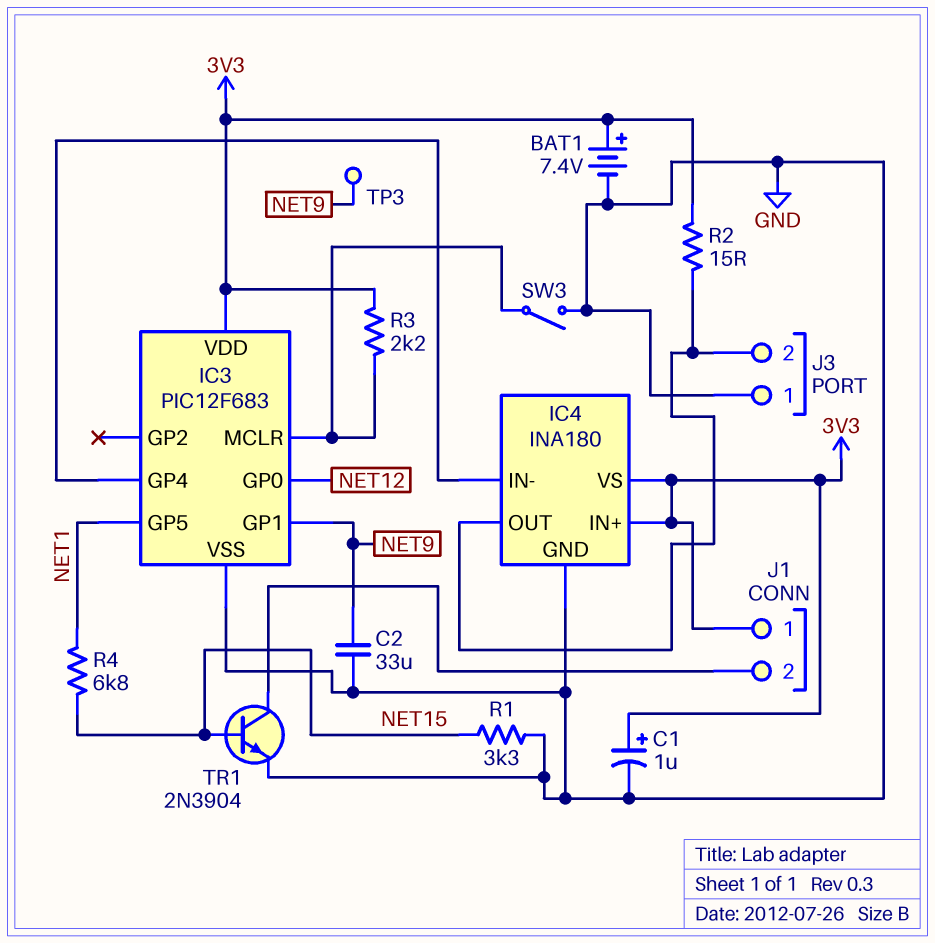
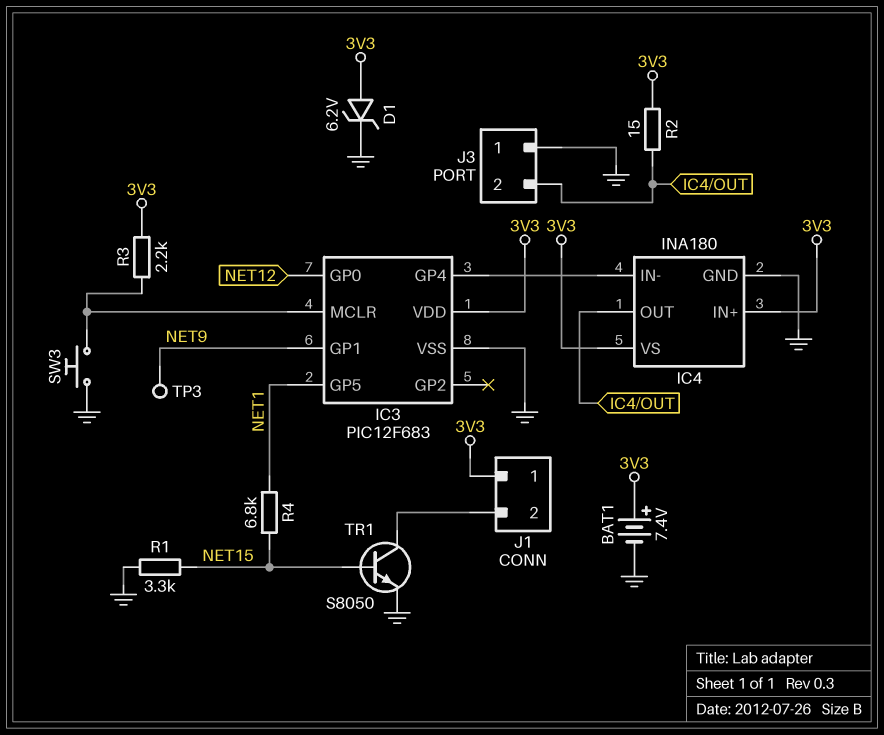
C1: 1uF (plus 3V3, minus GND) -> none
C2: 33uF (GND, NET9) -> none
D1: none -> zener 6.2V (A 3V3, K GND)
SW3: switch (GND, IC3/MCLR) -> button (GND, IC3/MCLR)
TR1: NPN 2N3904 (B NET15, C J1/2, E GND) -> NPN S8050 (B NET15, C J1/2, E GND)

